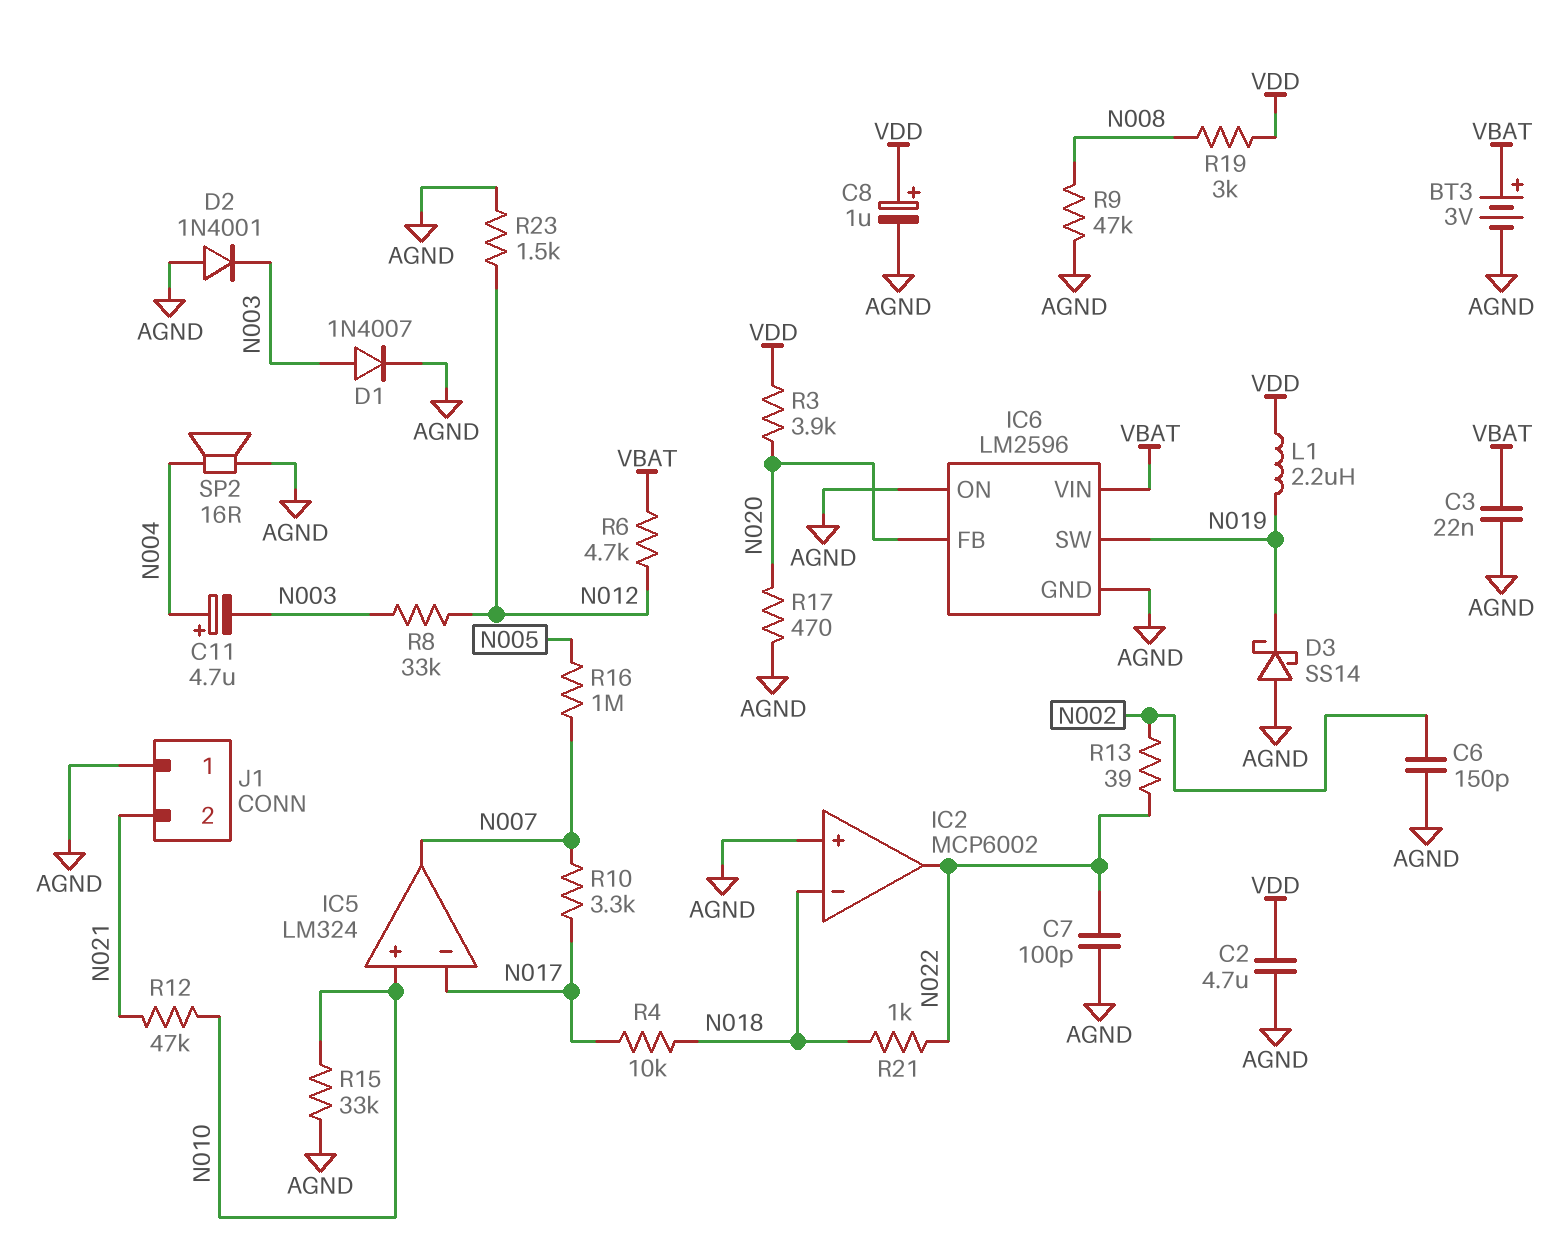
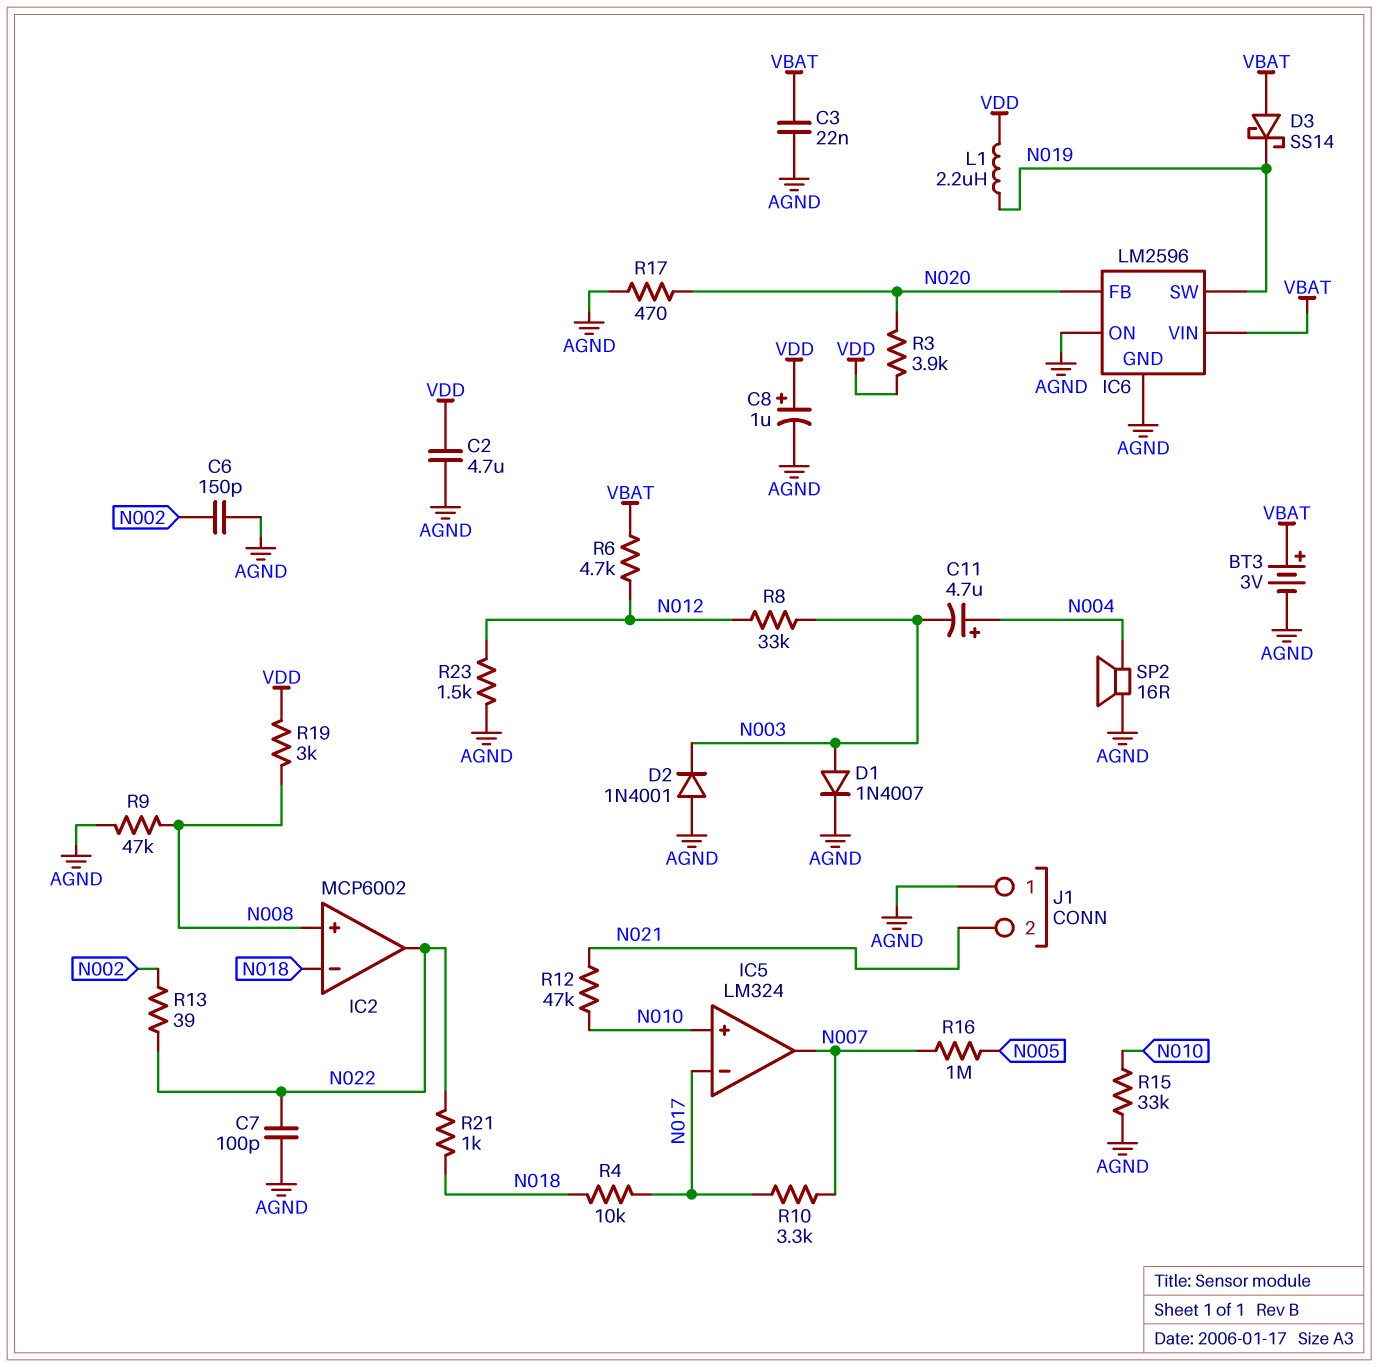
D3: schottky SS14 (A AGND, K N019) -> schottky SS14 (A VBAT, K N019)
IC2 pin in+: AGND -> N008

